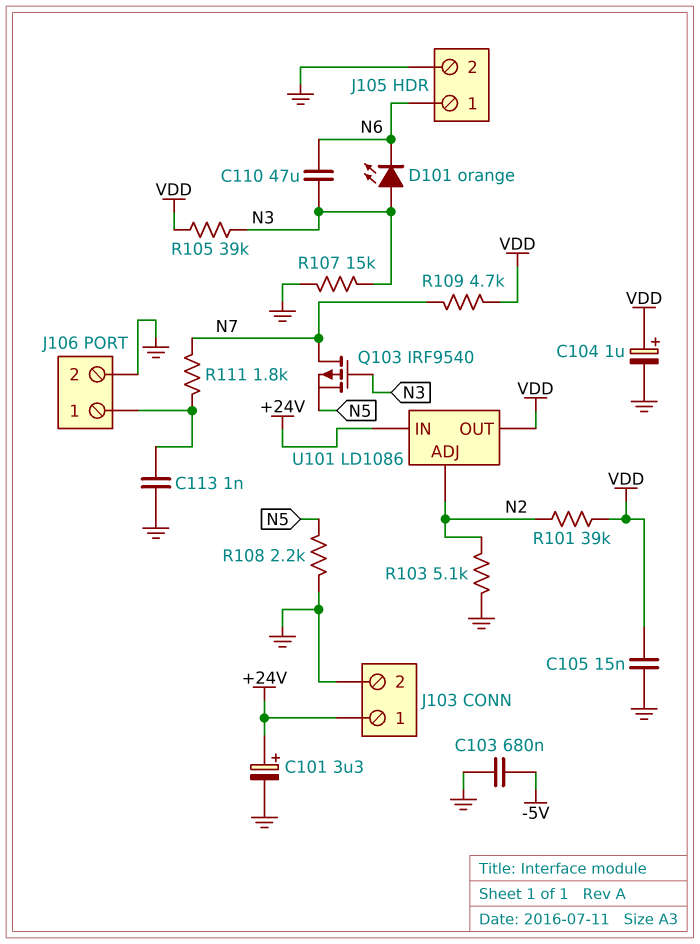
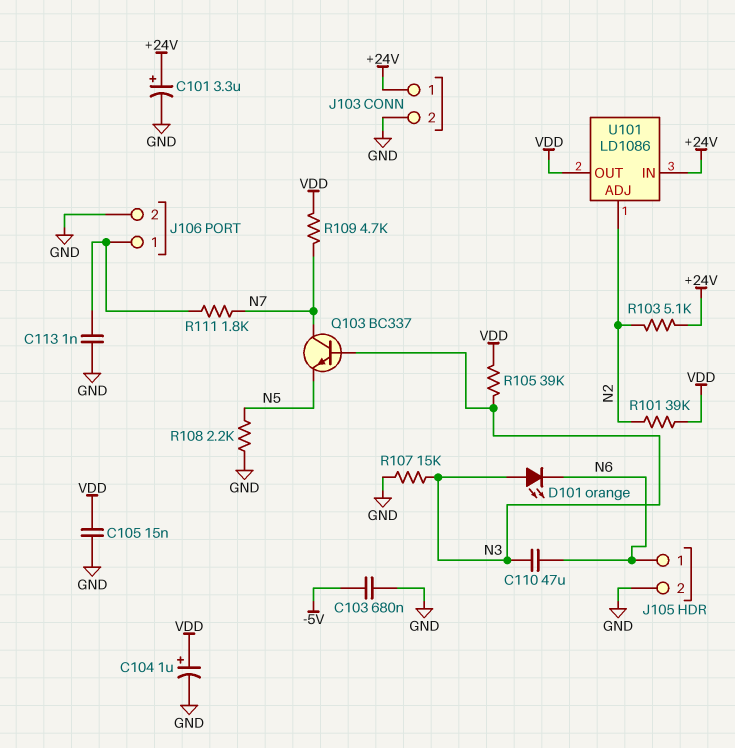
Q103: PMOS IRF9540 (G N3, D N7, S N5) -> NPN BC337 (B N3, C N7, E N5)
R103: 5.1k (GND, N2) -> 5.1k (+24V, N2)

